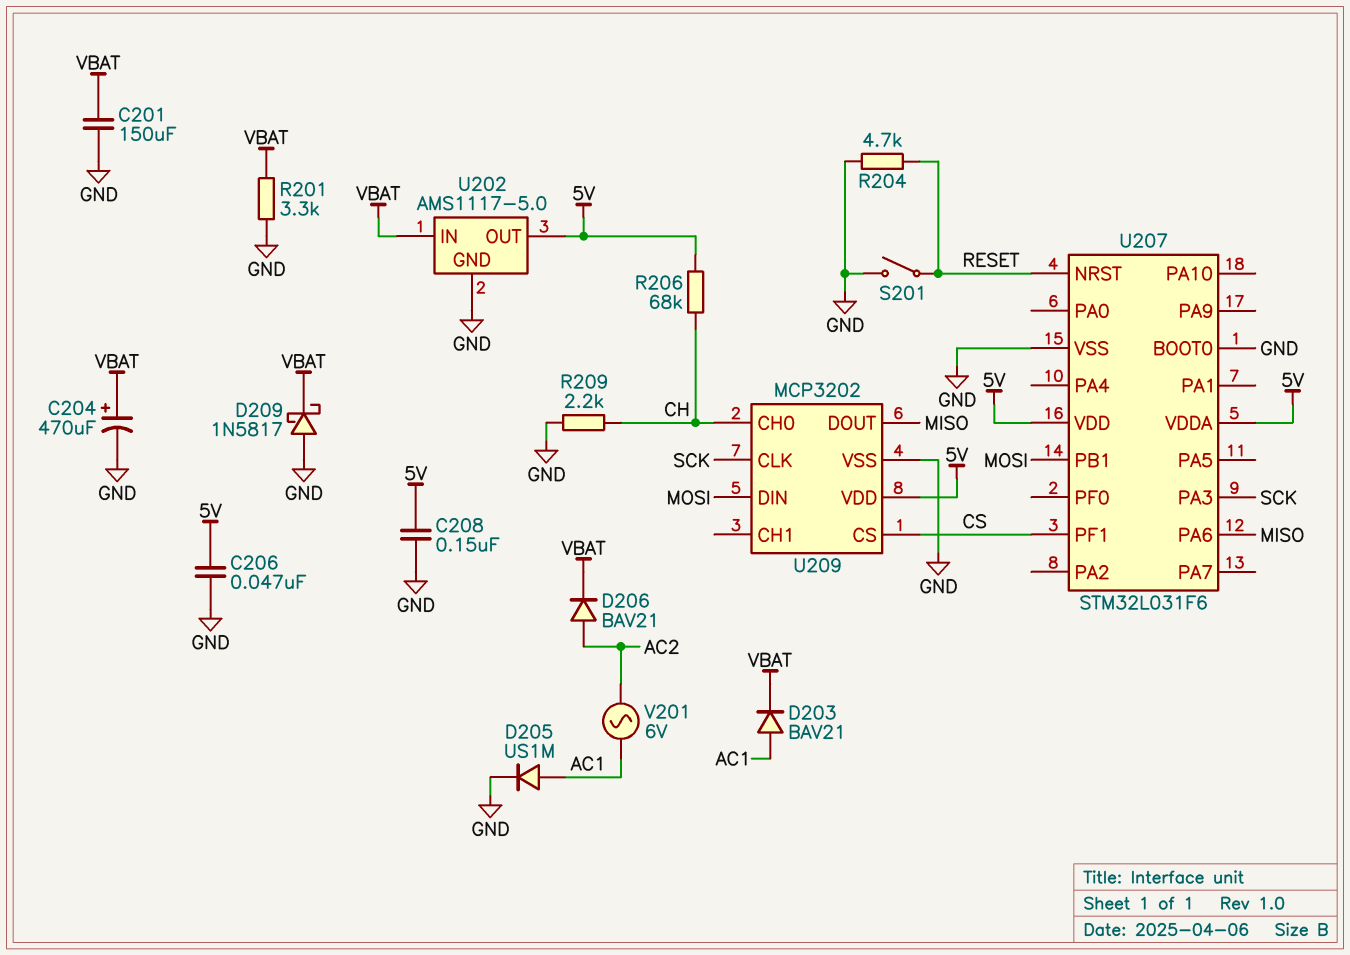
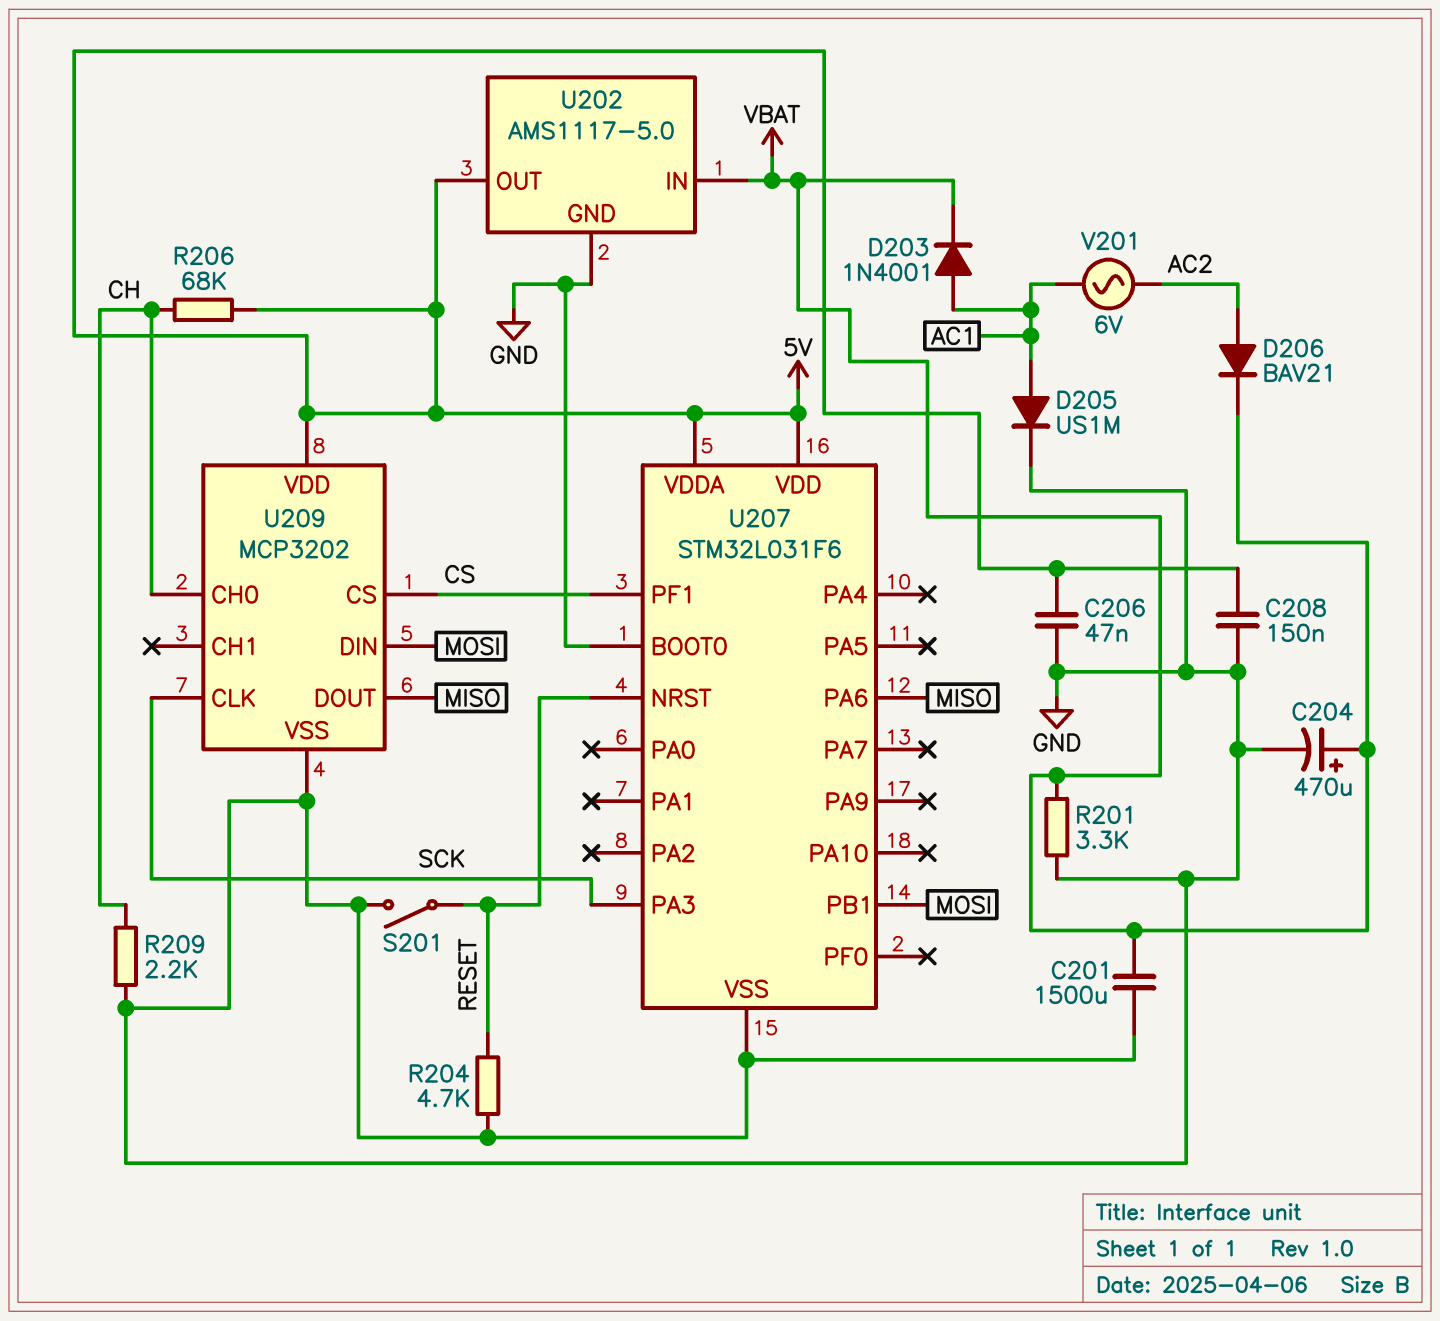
C201: 150uF (GND, VBAT) -> 1500uF (GND, VBAT)
D203: diode BAV21 (A AC1, K VBAT) -> diode 1N4001 (A AC1, K VBAT)
D209: schottky 1N5817 (A GND, K VBAT) -> none

